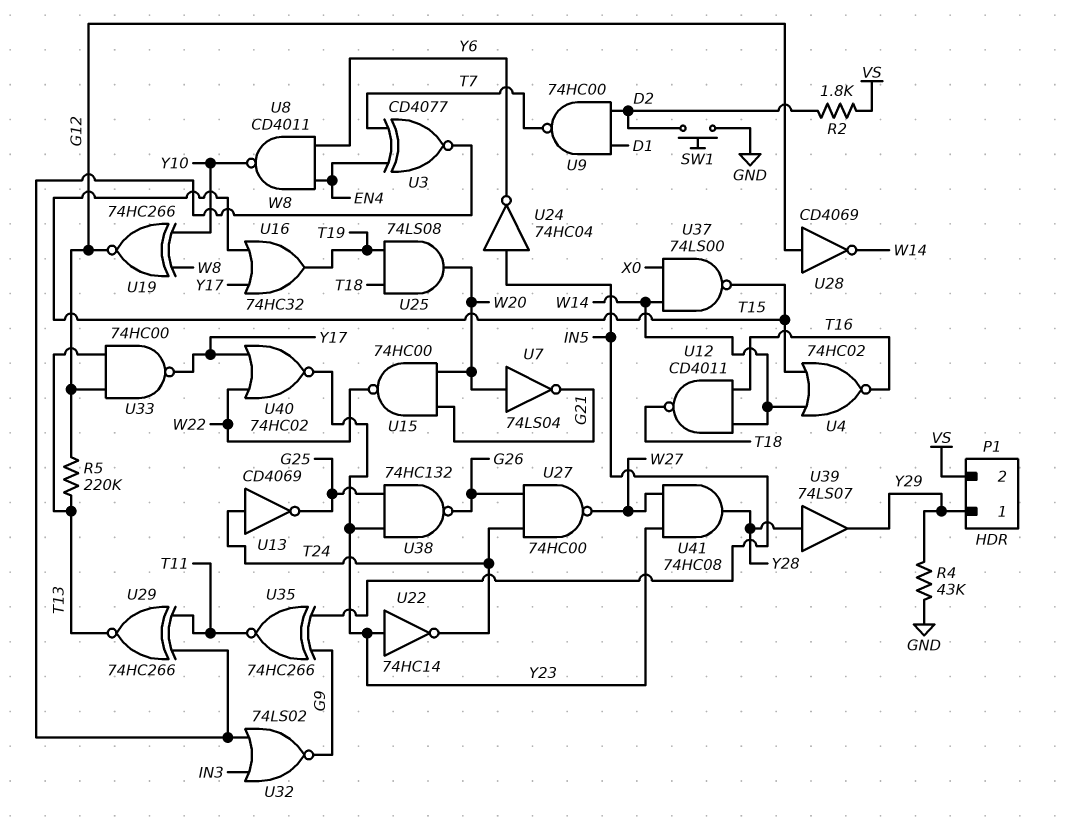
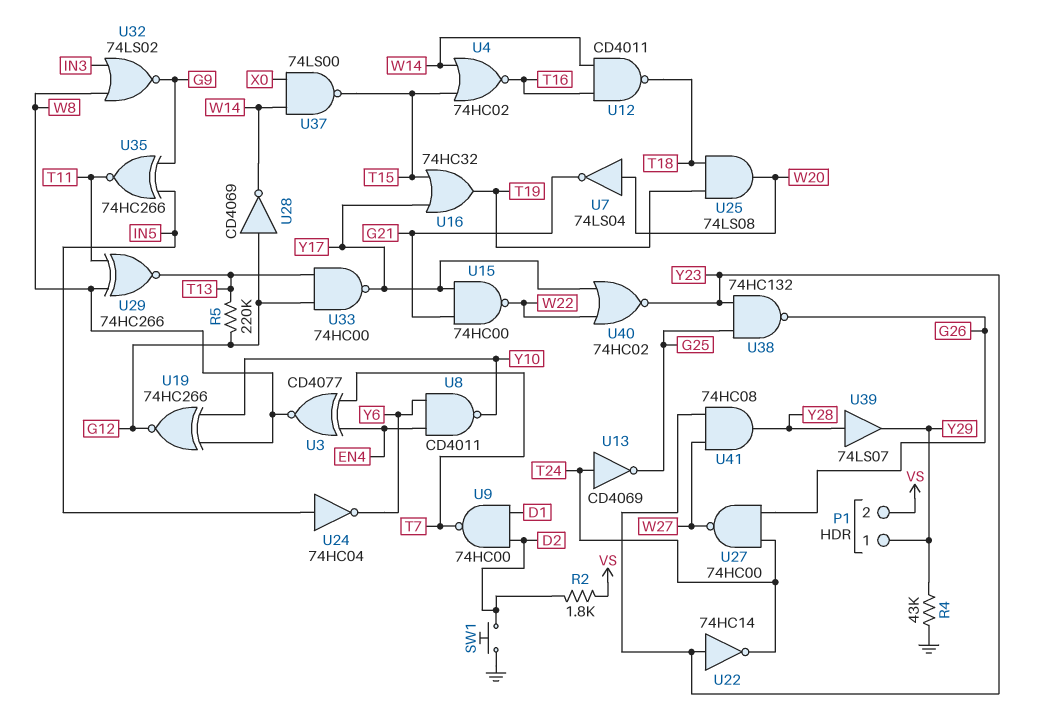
U15: NAND 74HC00 (in G21, in W20, out W22) -> NAND 74HC00 (in G21, in Y17, out W22)

